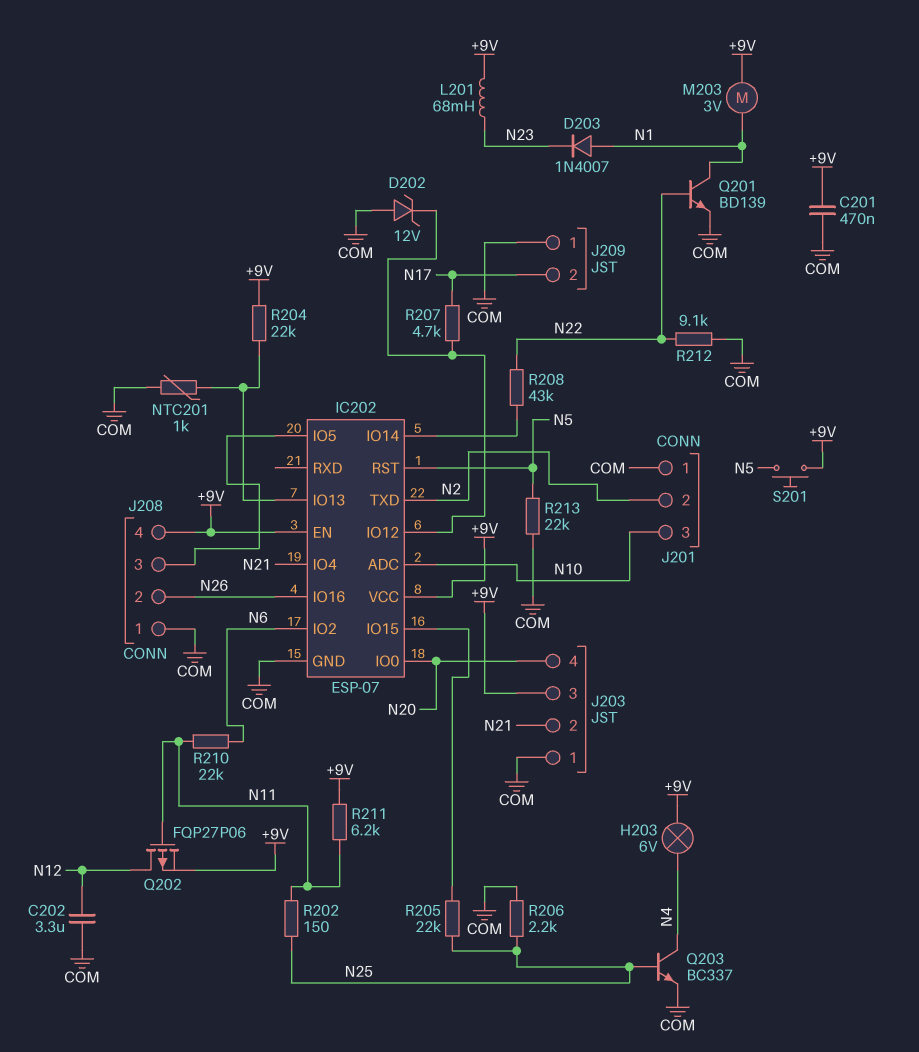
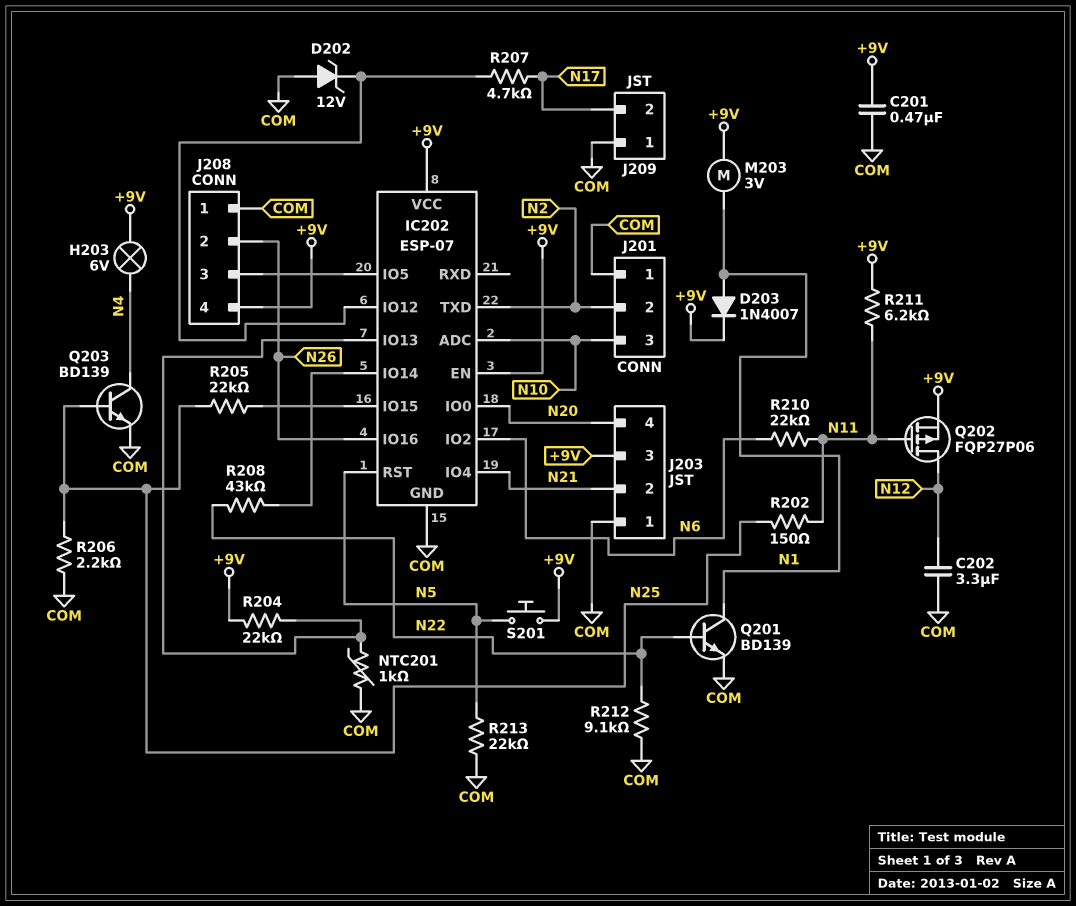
D203: diode 1N4007 (A N1, K N23) -> diode 1N4007 (A N1, K +9V)
L201: 68mH (+9V, N23) -> none
Q203: NPN BC337 (B N25, C N4, E COM) -> NPN BD139 (B N25, C N4, E COM)

